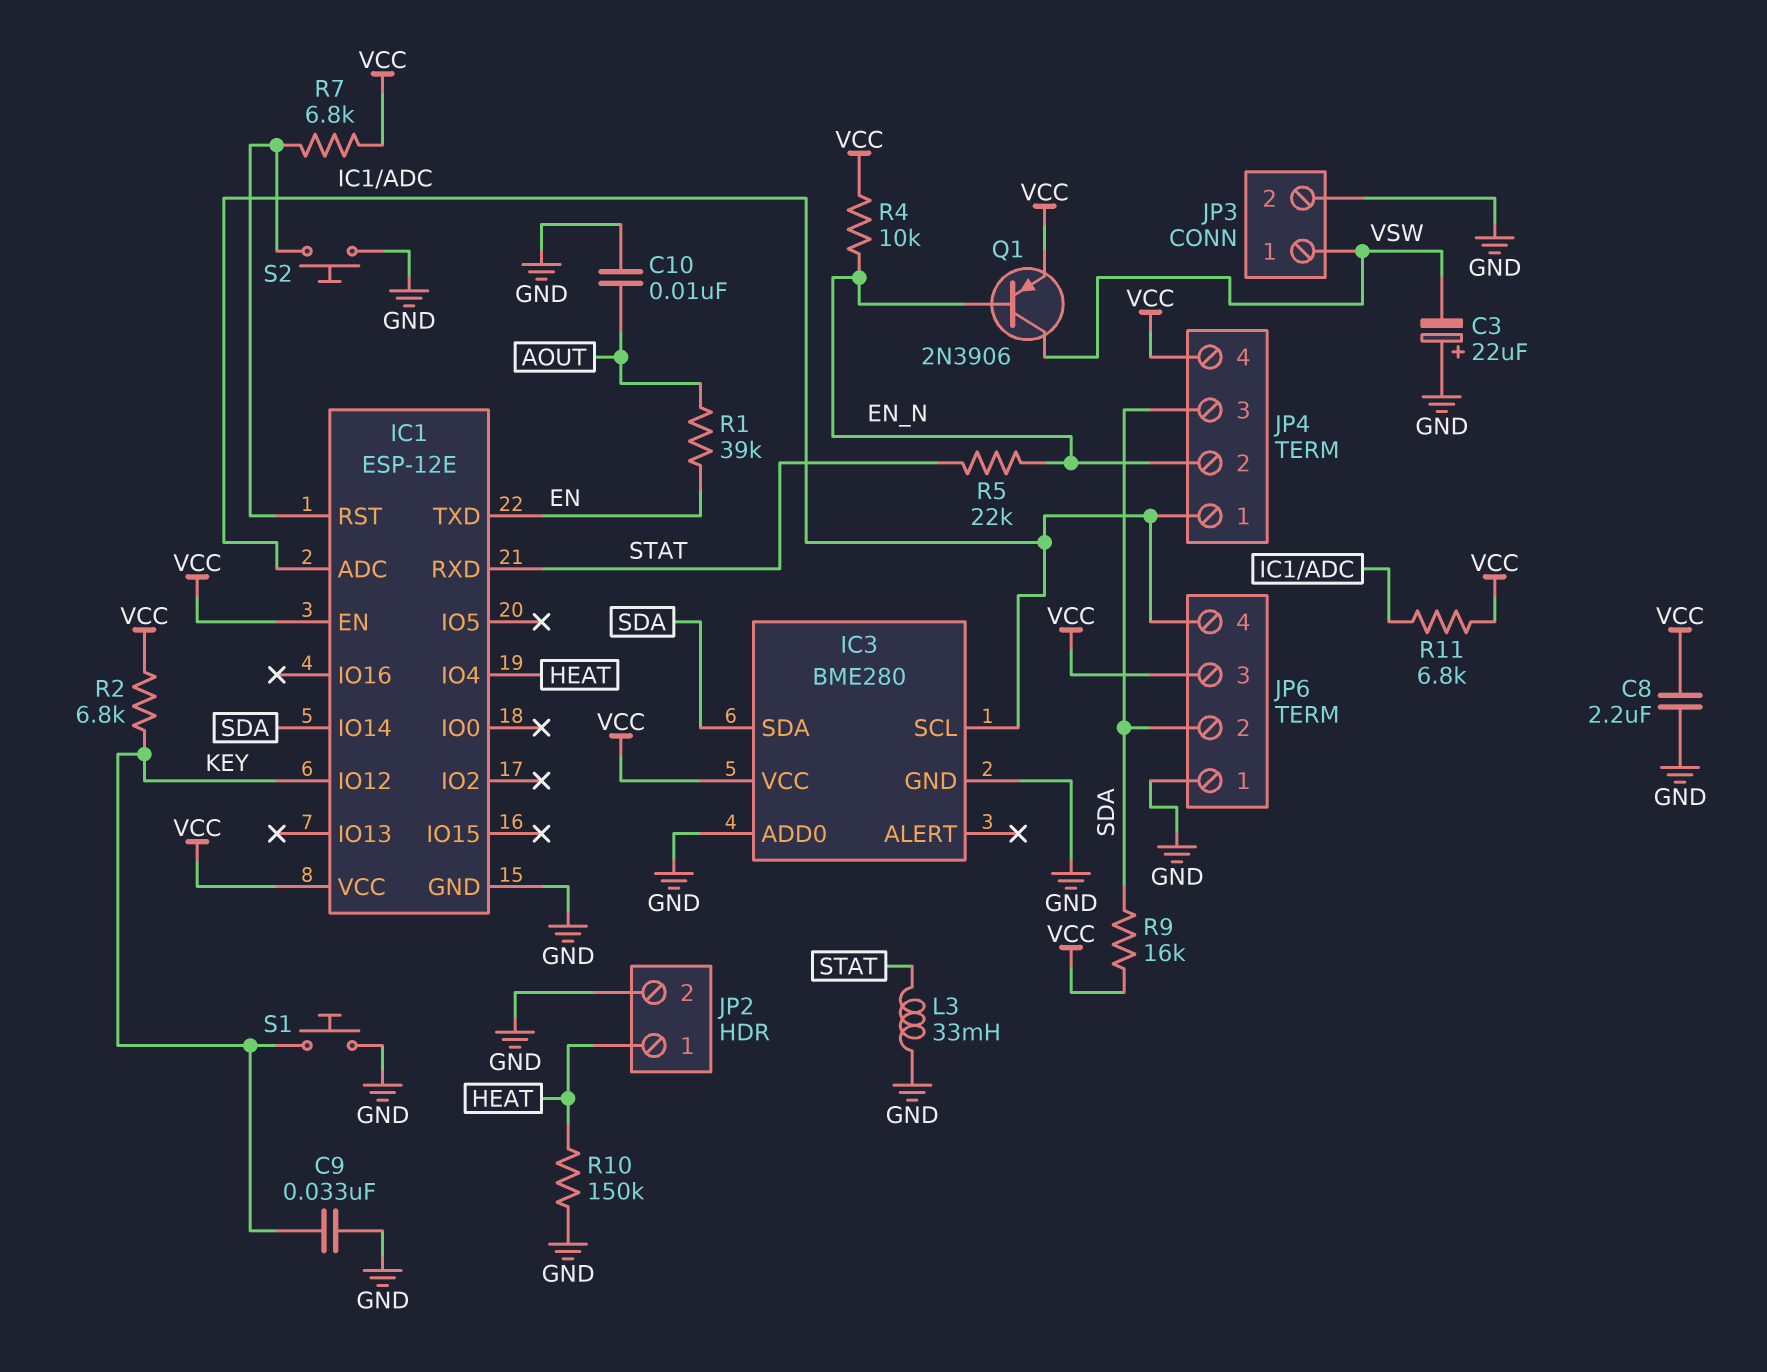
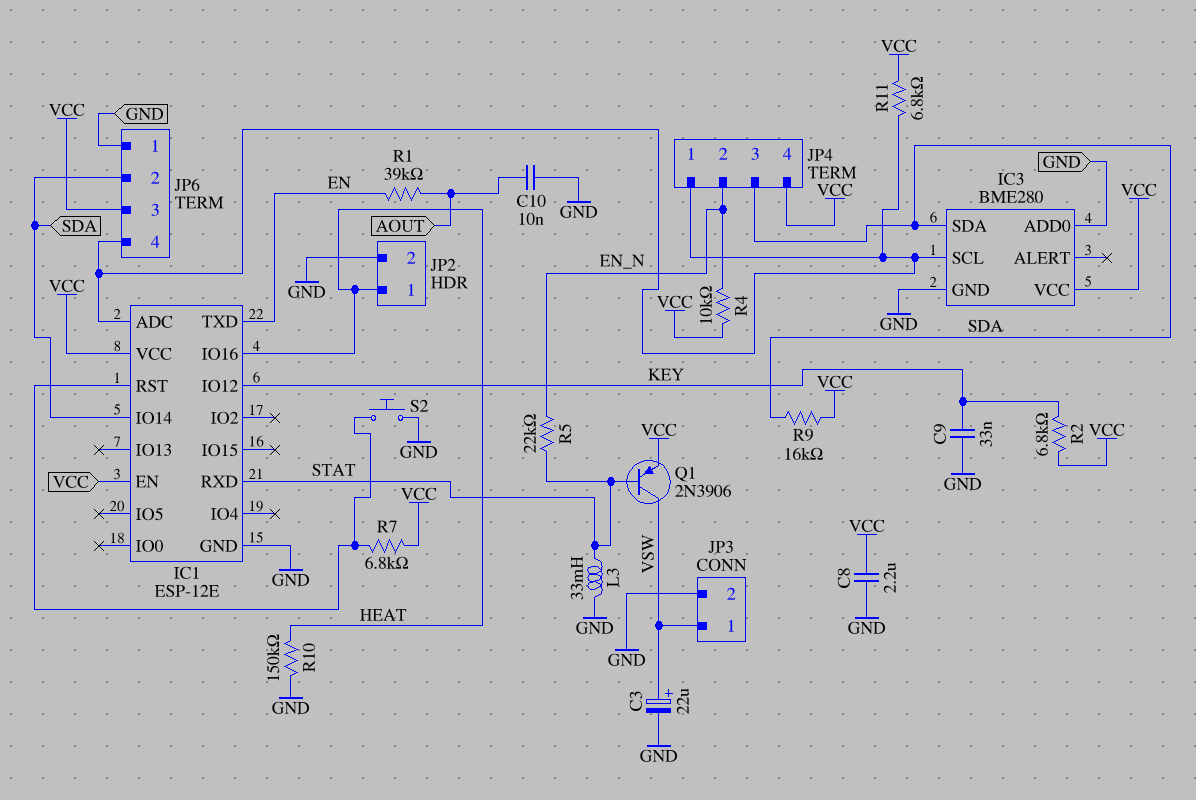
C3: 22uF (plus GND, minus VSW) -> 22uF (plus VSW, minus GND)
IC1 pin IO4: HEAT -> none
IC1 pin IO16: none -> HEAT
Q1: PNP 2N3906 (B EN_N, C VSW, E VCC) -> PNP 2N3906 (B STAT, C VSW, E VCC)
S1: button (GND, KEY) -> none

